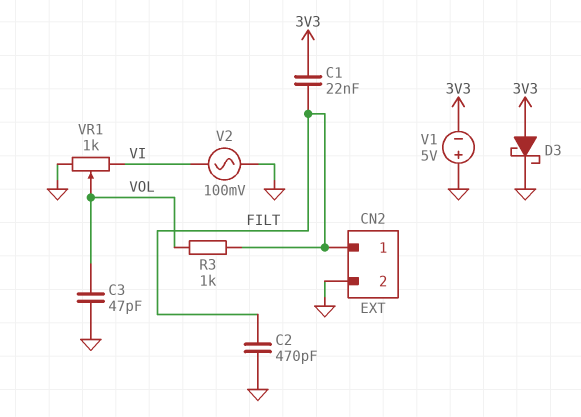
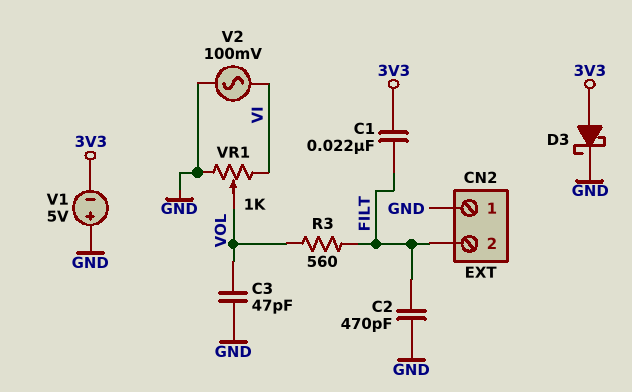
CN2 pin 1: FILT -> GND
CN2 pin 2: GND -> FILT
R3: 1k (FILT, VOL) -> 560 (FILT, VOL)

